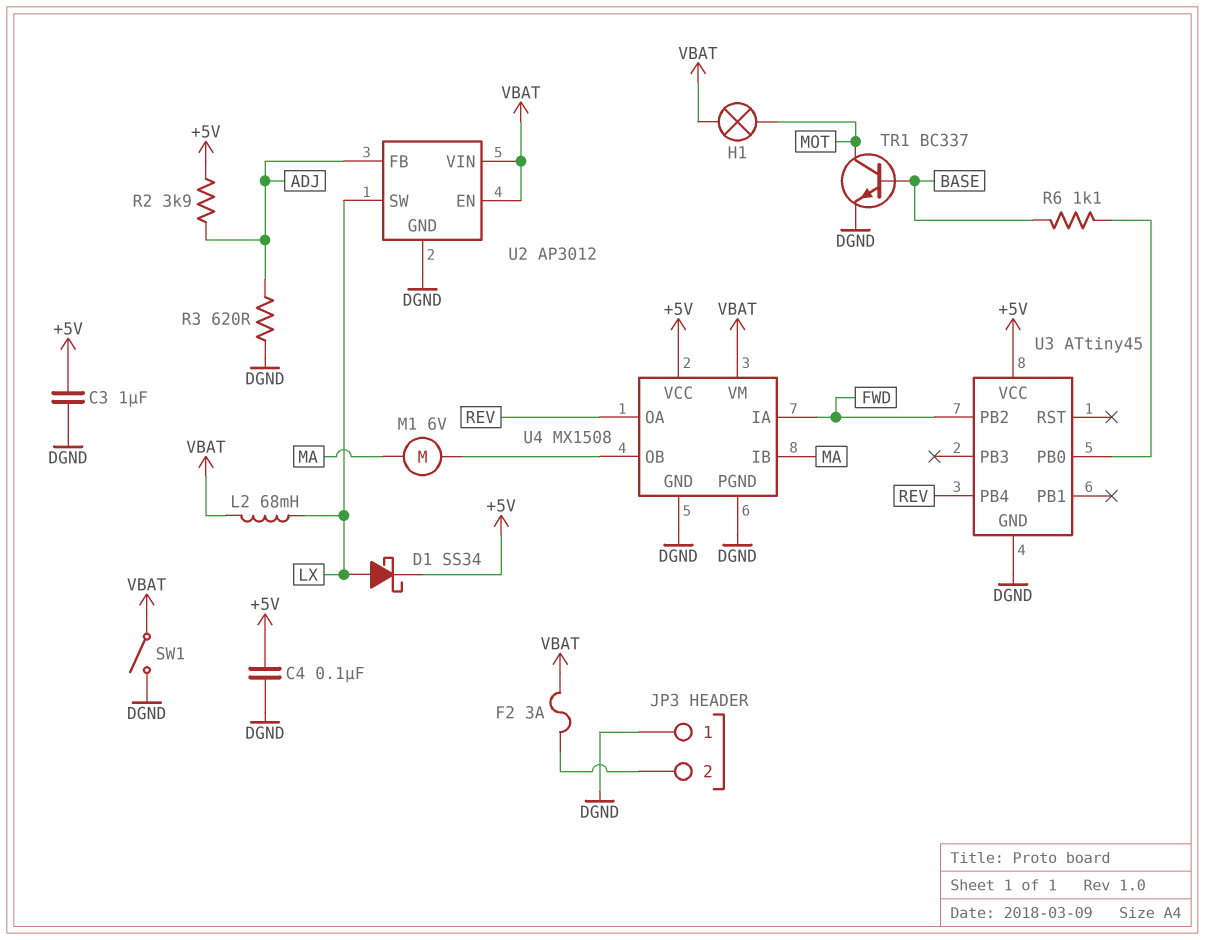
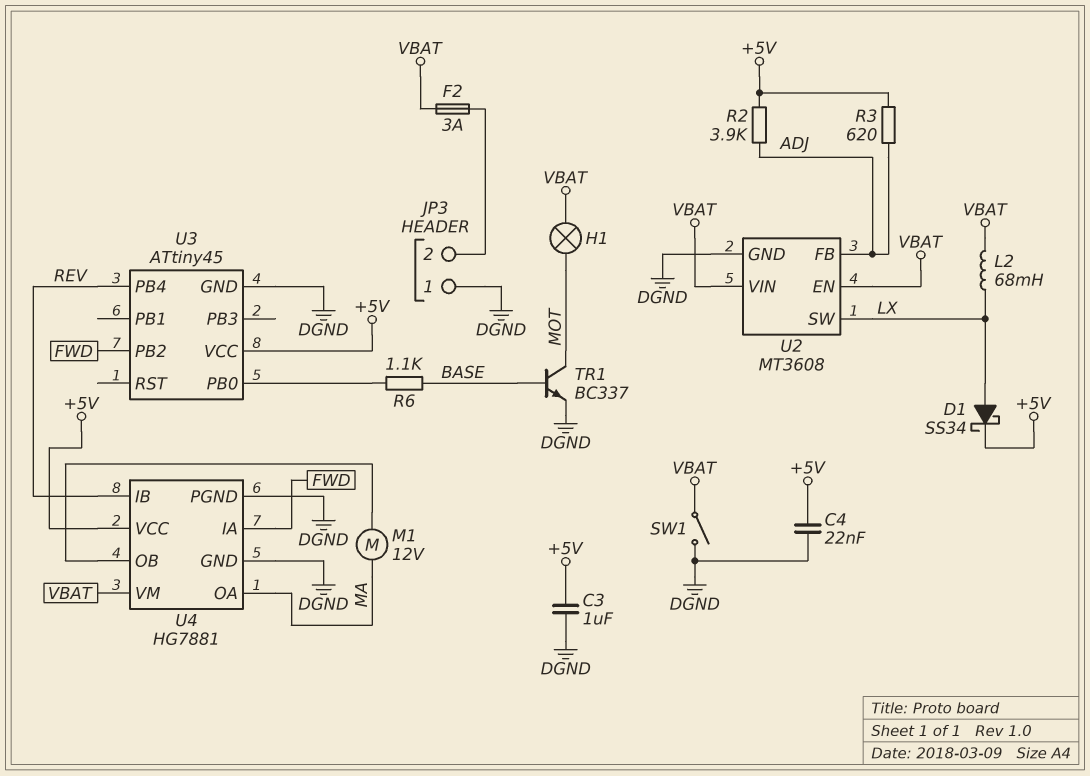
C4: 100nF (+5V, DGND) -> 22nF (+5V, DGND)
M1: motor 6V (MA, U4/OB) -> motor 12V (MA, U4/OB)
R3: 620 (ADJ, DGND) -> 620 (+5V, ADJ)
U2: AP3012 -> MT3608
U4: MX1508 -> HG7881
U4 pin IB: MA -> REV
U4 pin OA: REV -> MA

